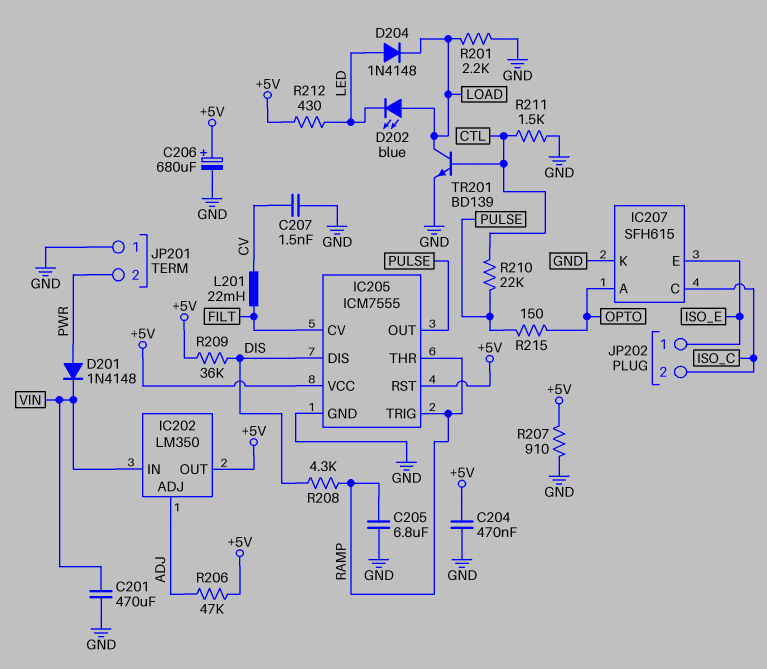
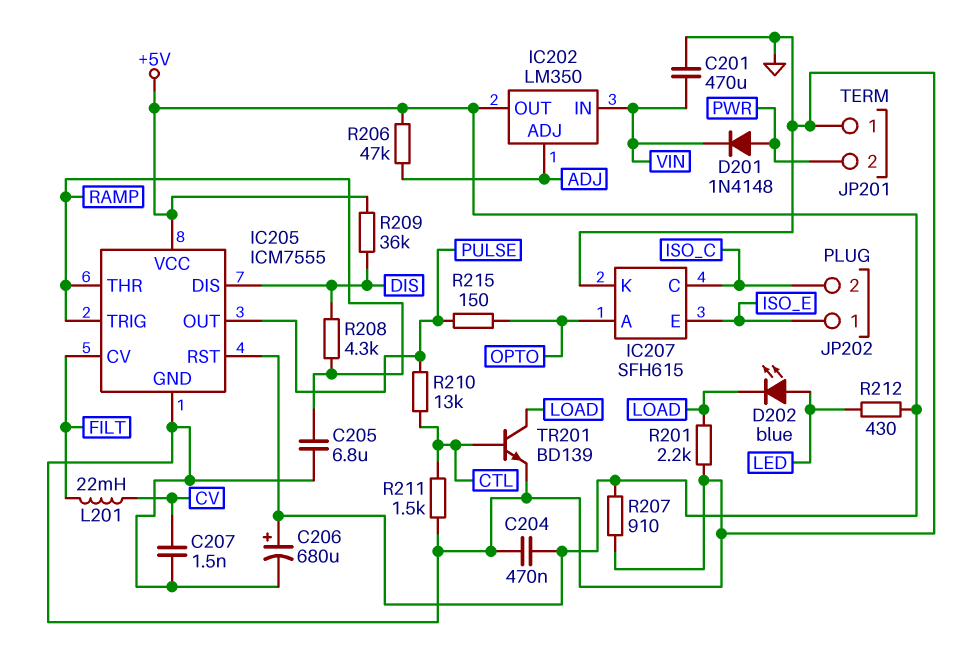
D202: LED blue (A LOAD, K LED) -> LED blue (A LED, K LOAD)
D204: diode 1N4148 (A LED, K LOAD) -> none
R210: 22k (CTL, PULSE) -> 13k (CTL, PULSE)

